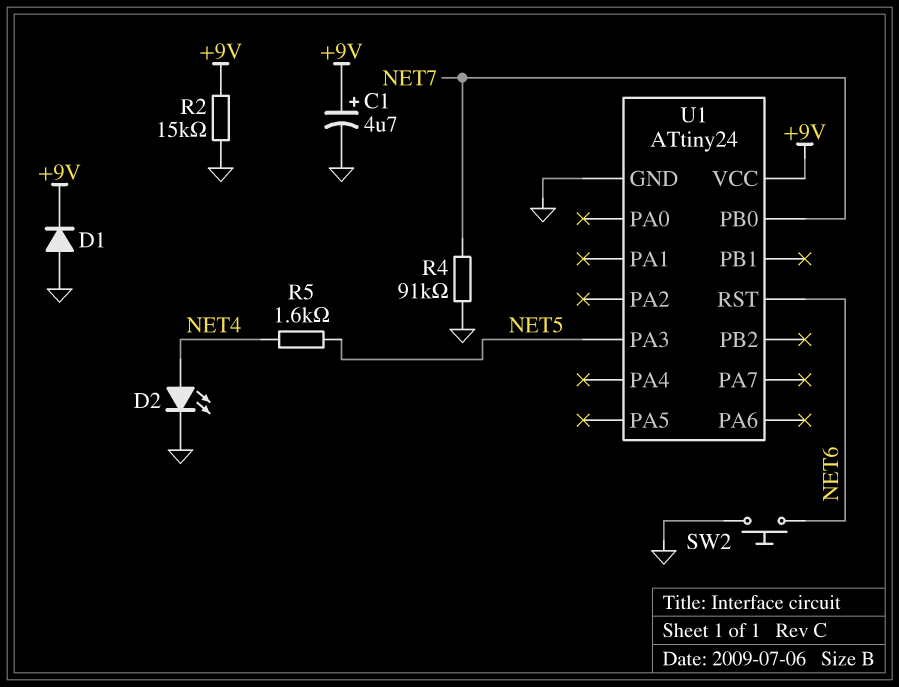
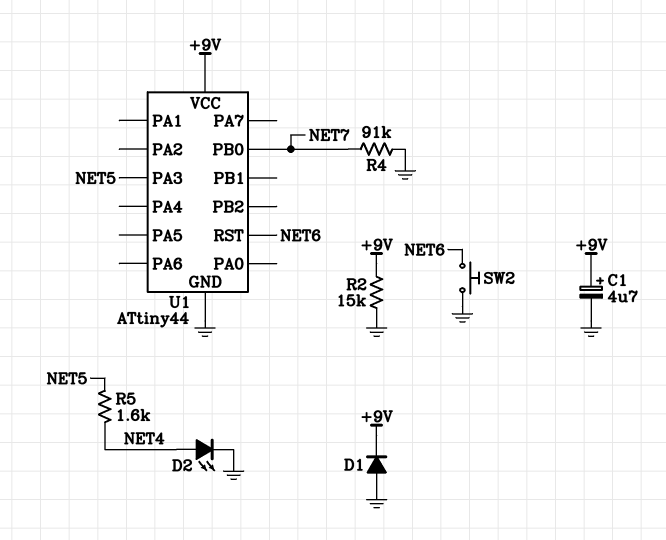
U1: ATtiny24 -> ATtiny44

